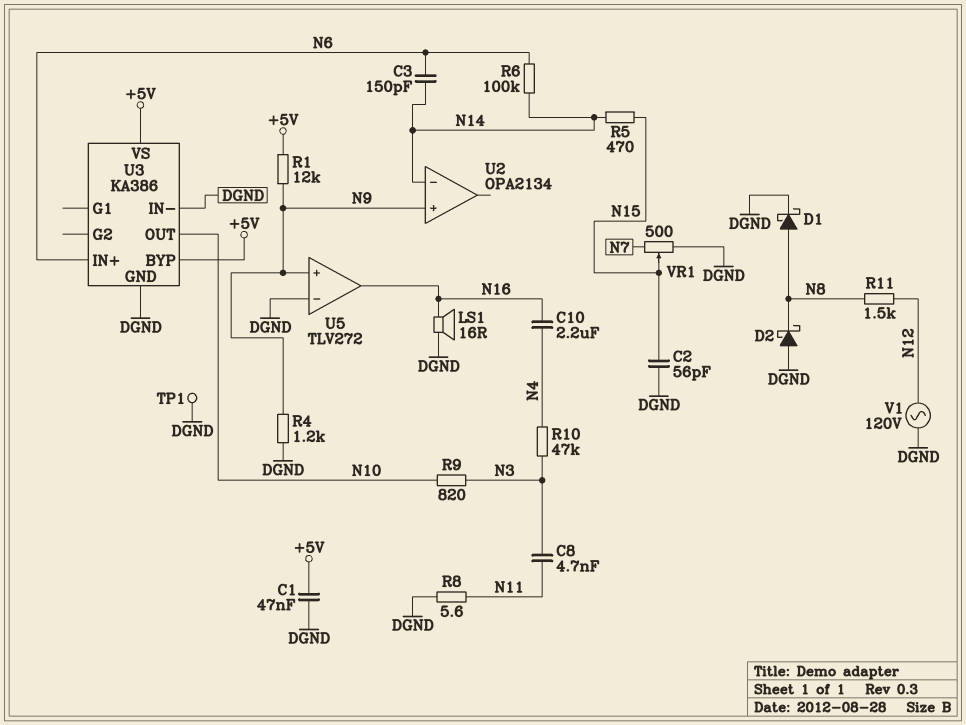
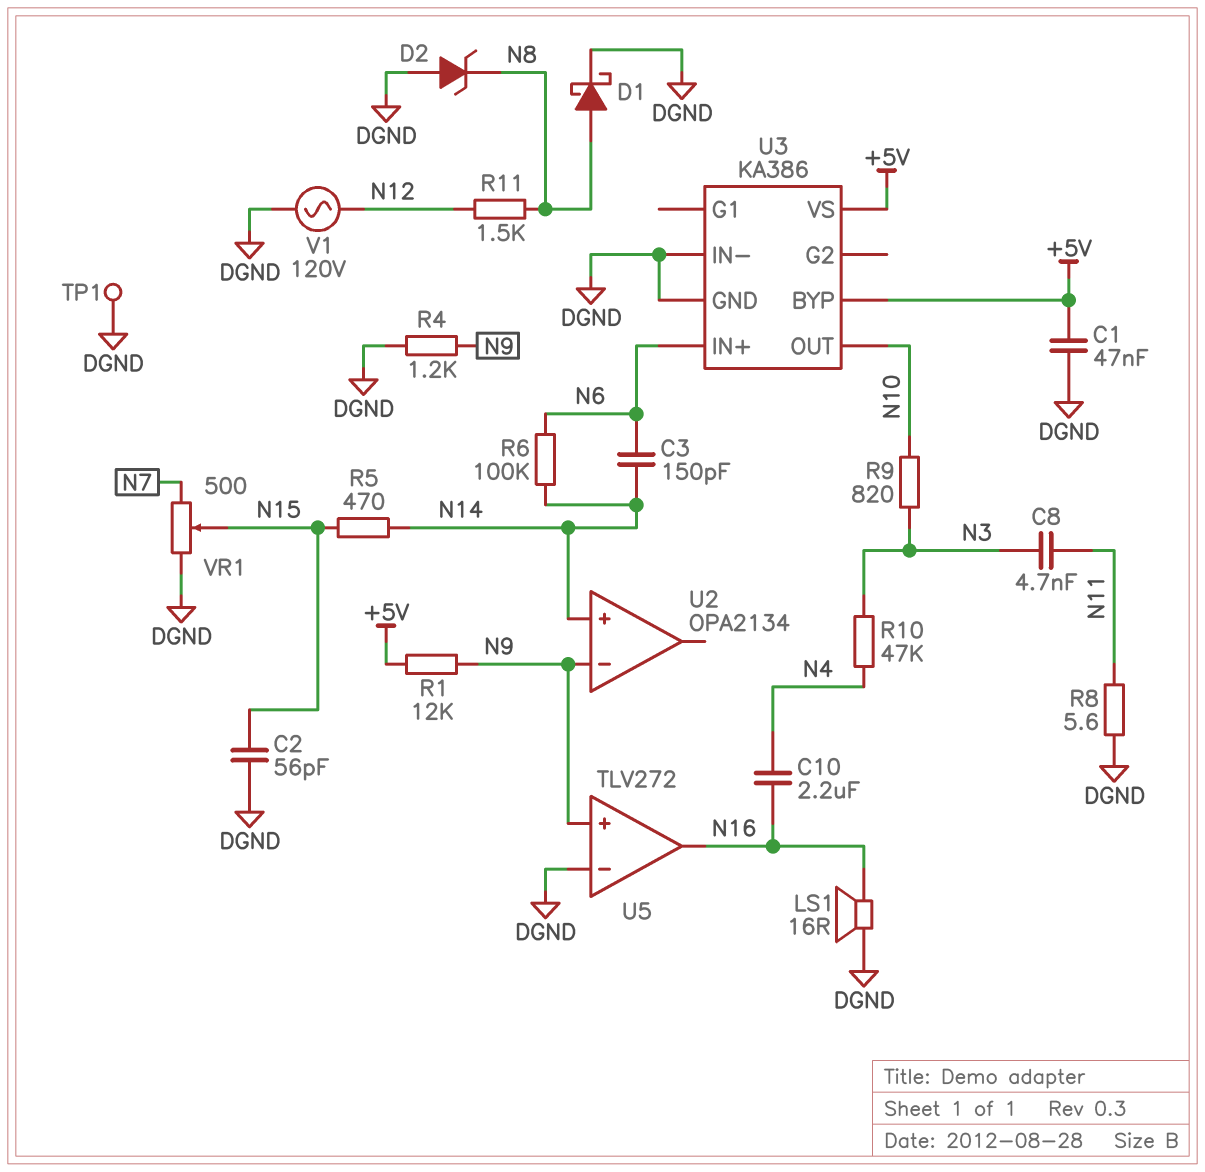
D2: schottky (A DGND, K N8) -> zener (A DGND, K N8)
U2 pin in+: N9 -> N14
U2 pin in-: N14 -> N9

